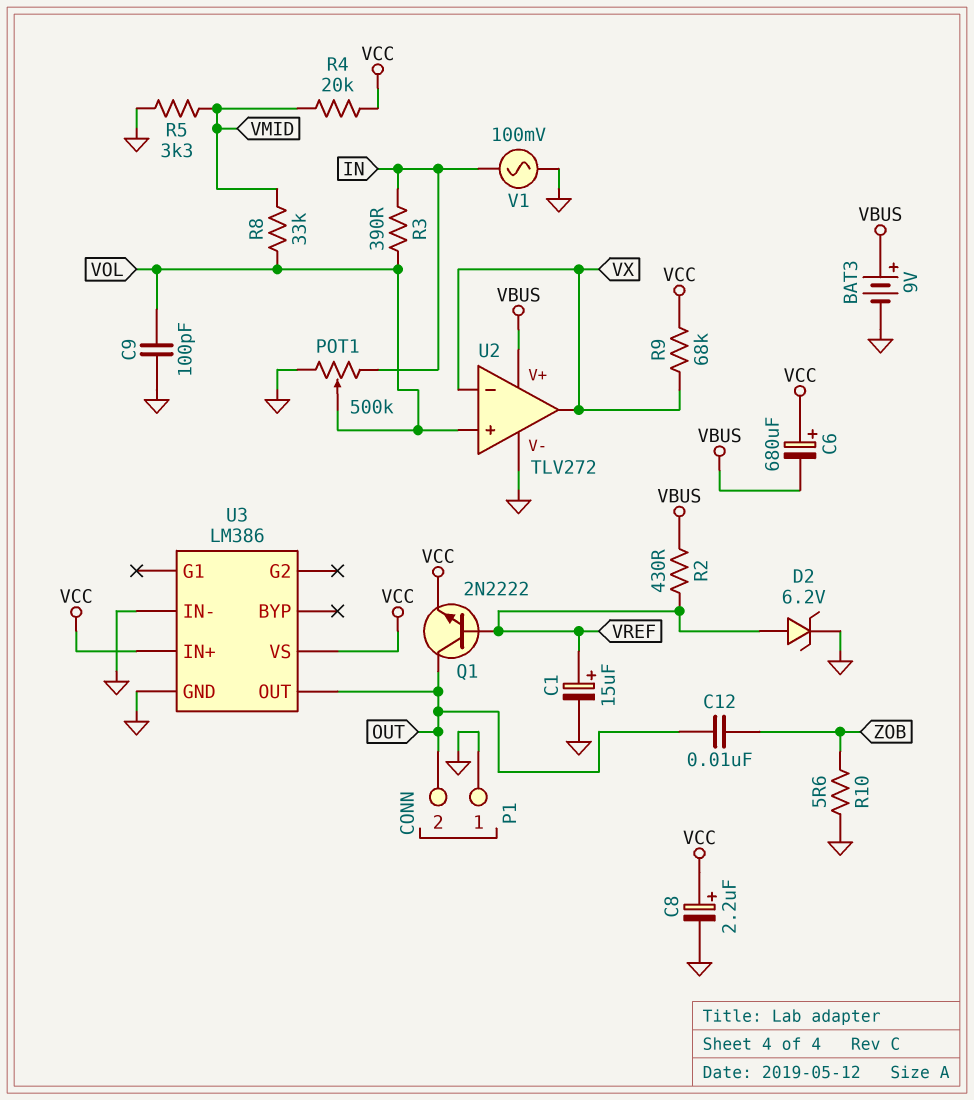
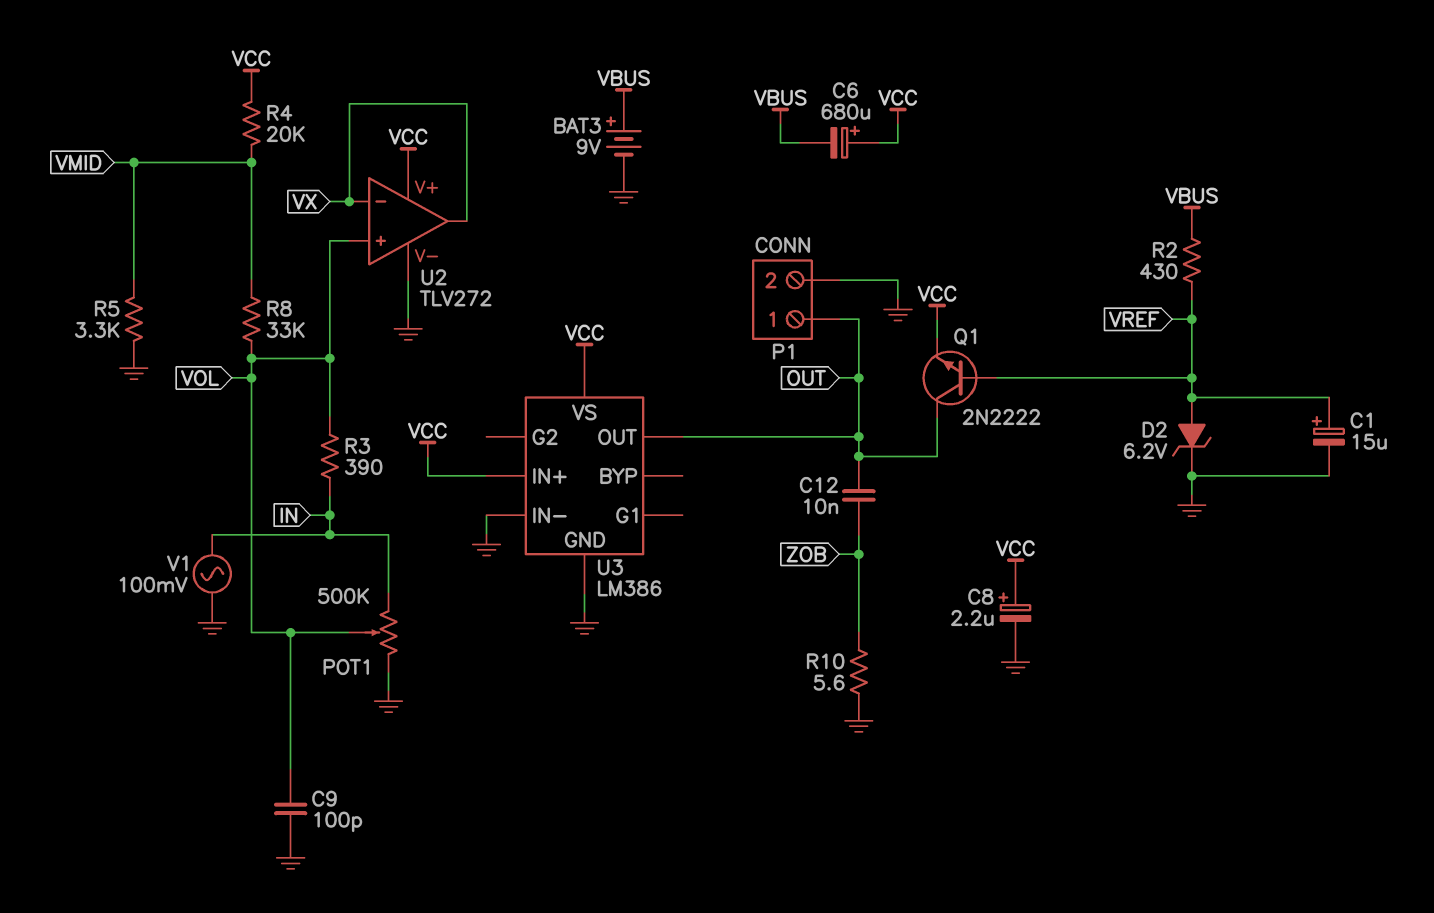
P1 pin 1: GND -> OUT
P1 pin 2: OUT -> GND
R9: 68k (VCC, VX) -> none
U2 pin V+: VBUS -> VCC

